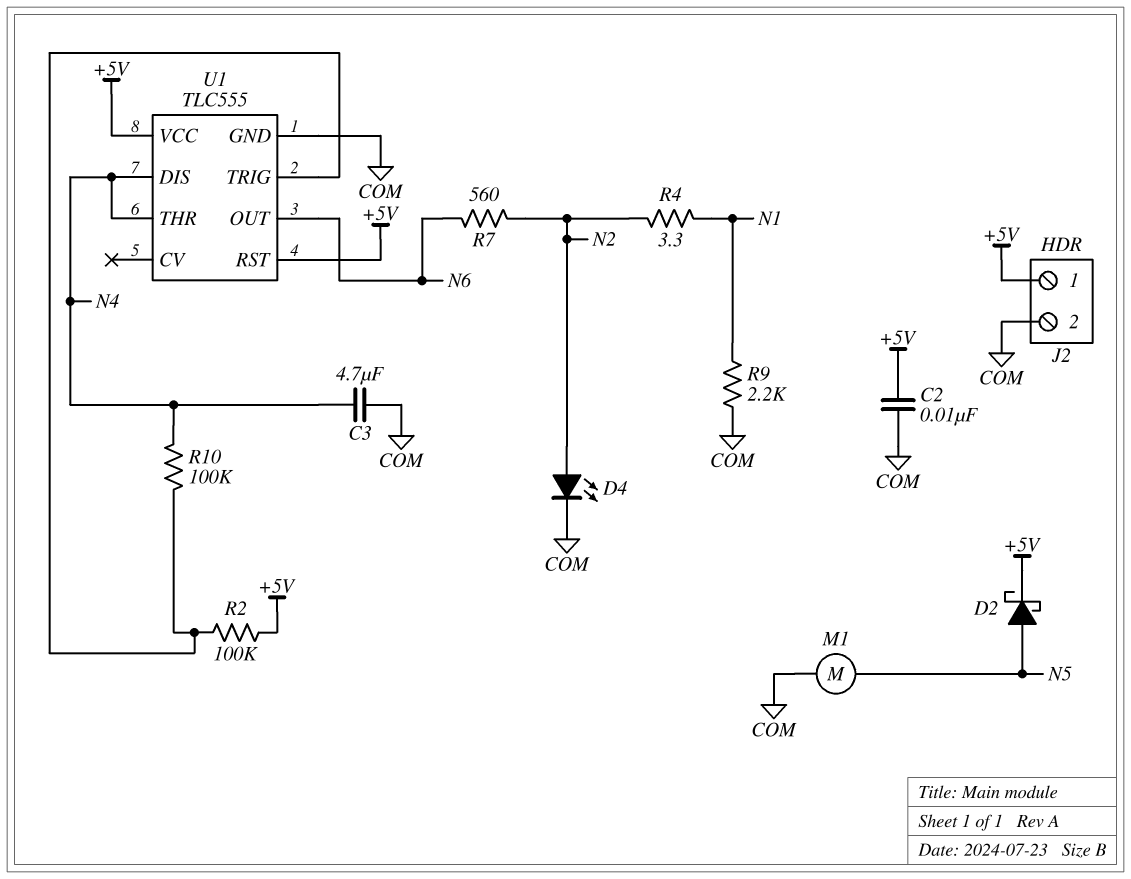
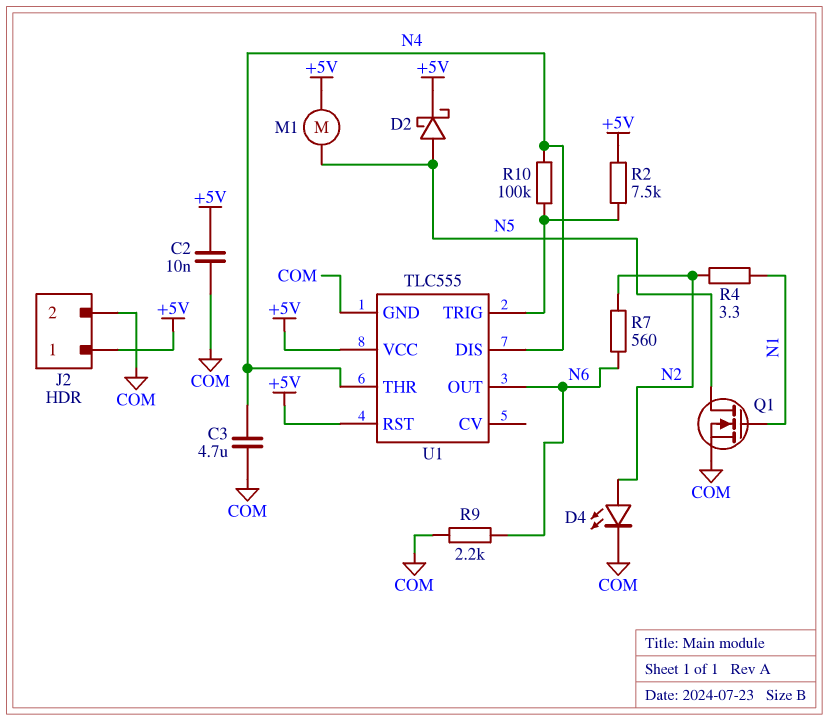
M1: motor (COM, N5) -> motor (+5V, N5)
Q1: none -> NMOS (G N1, D N5, S COM)
R2: 100k (+5V, U1/TRIG) -> 7.5k (+5V, U1/TRIG)
R9: 2.2k (COM, N1) -> 2.2k (COM, N6)

